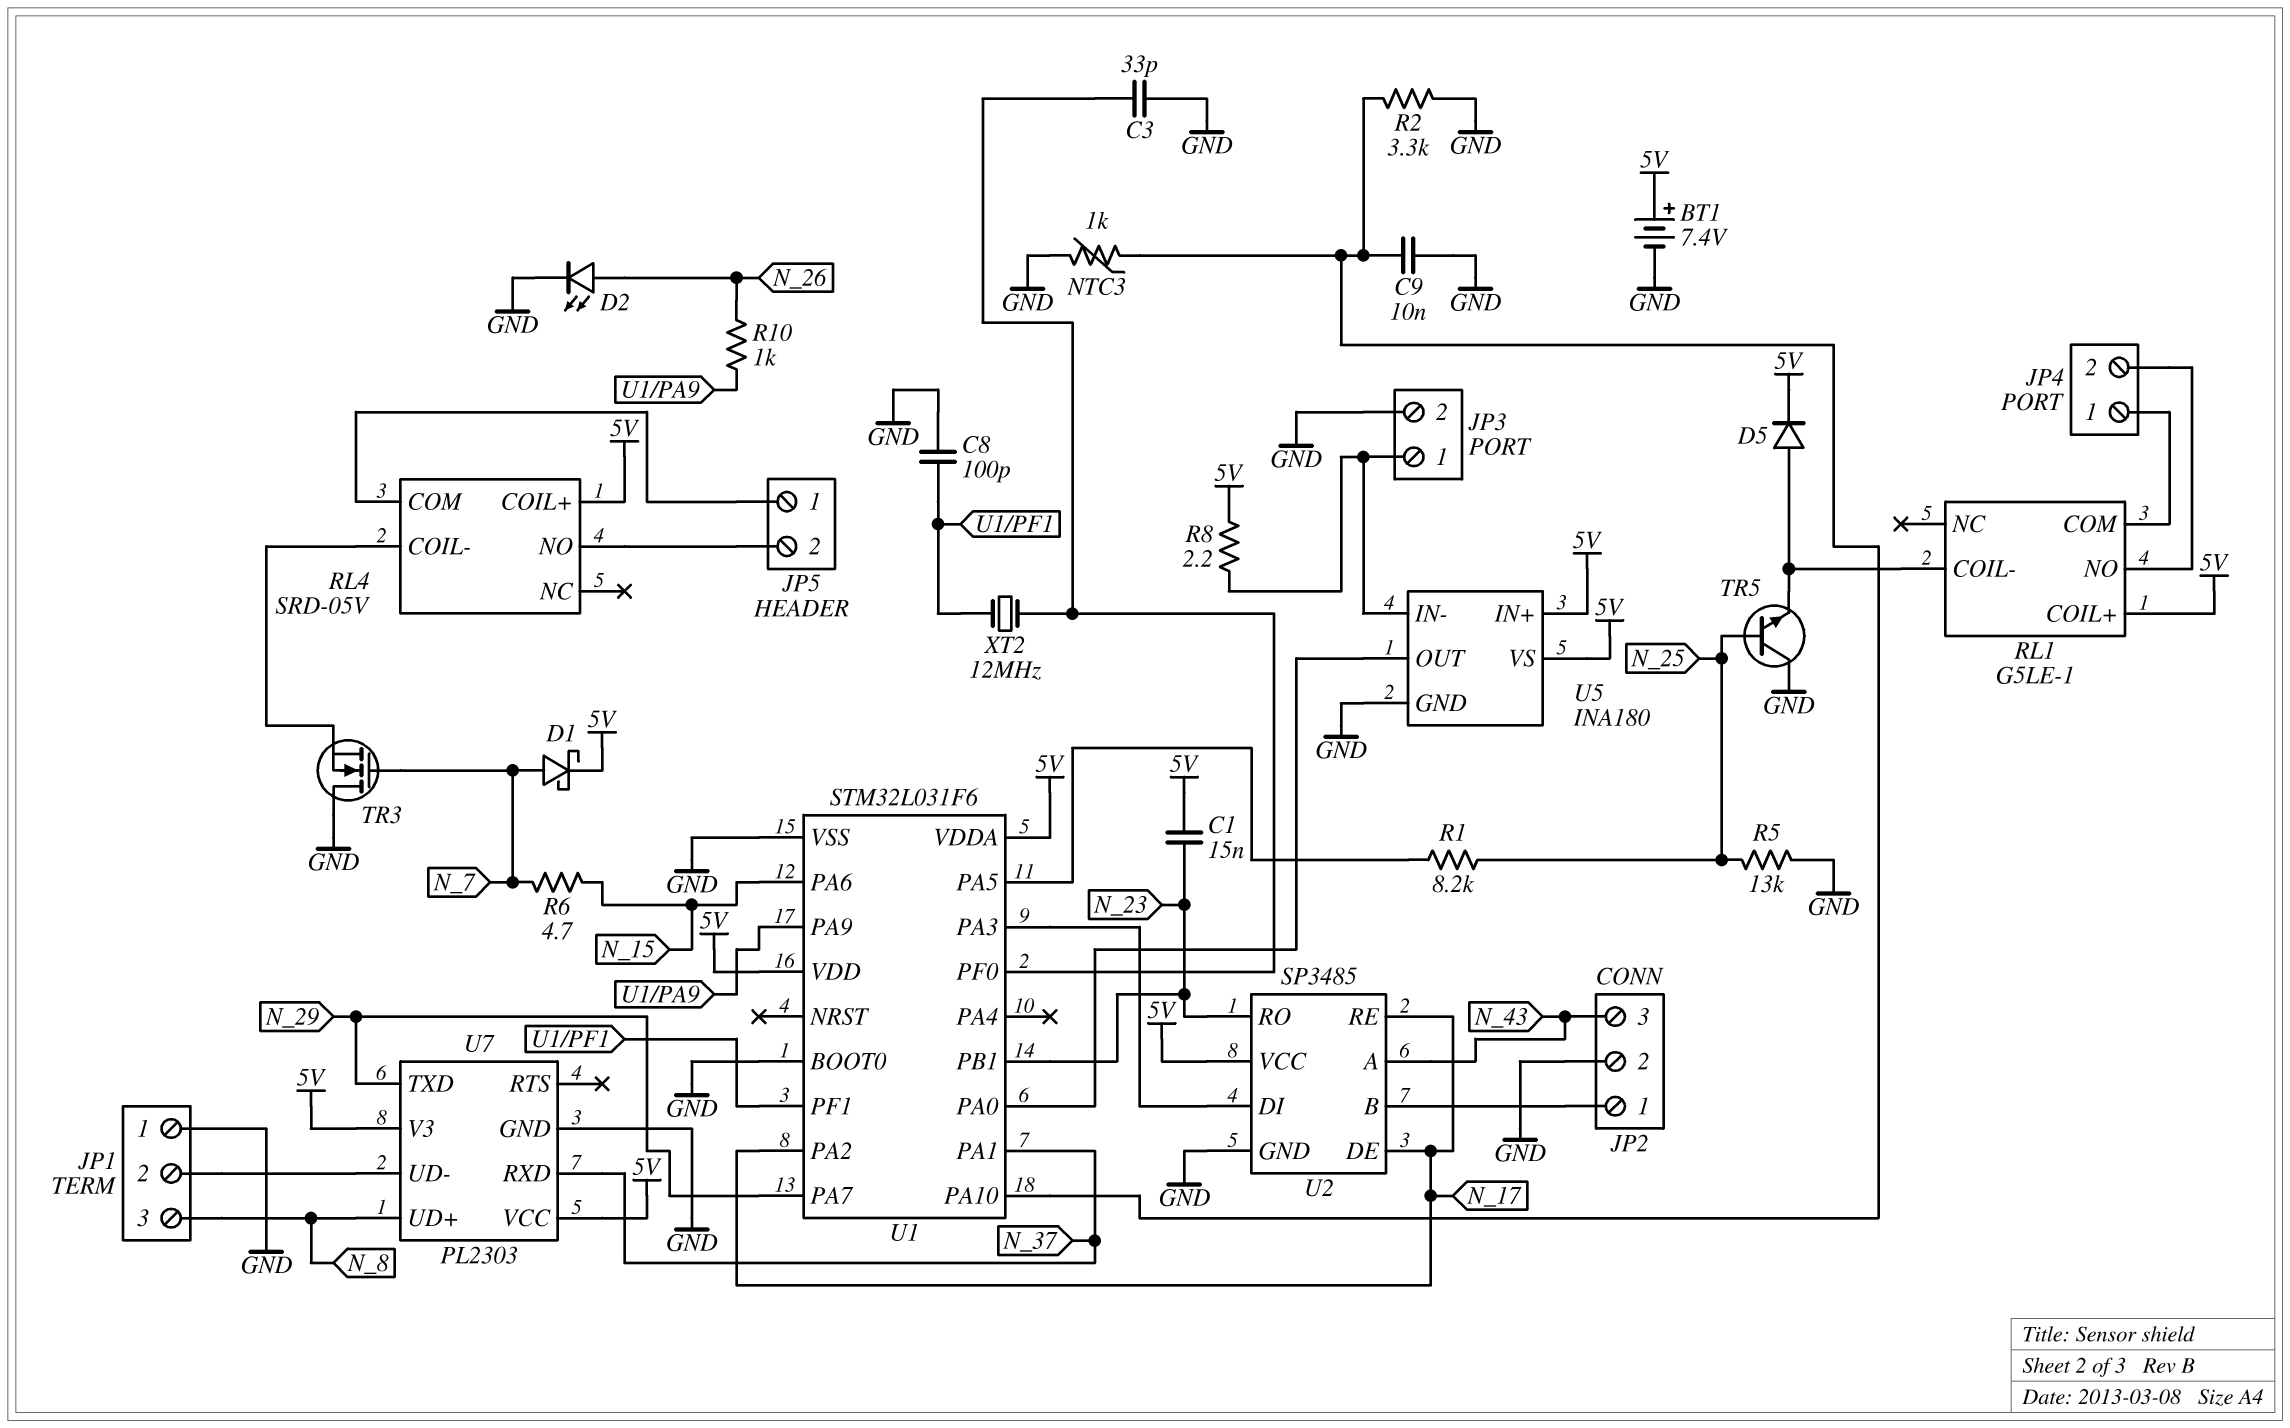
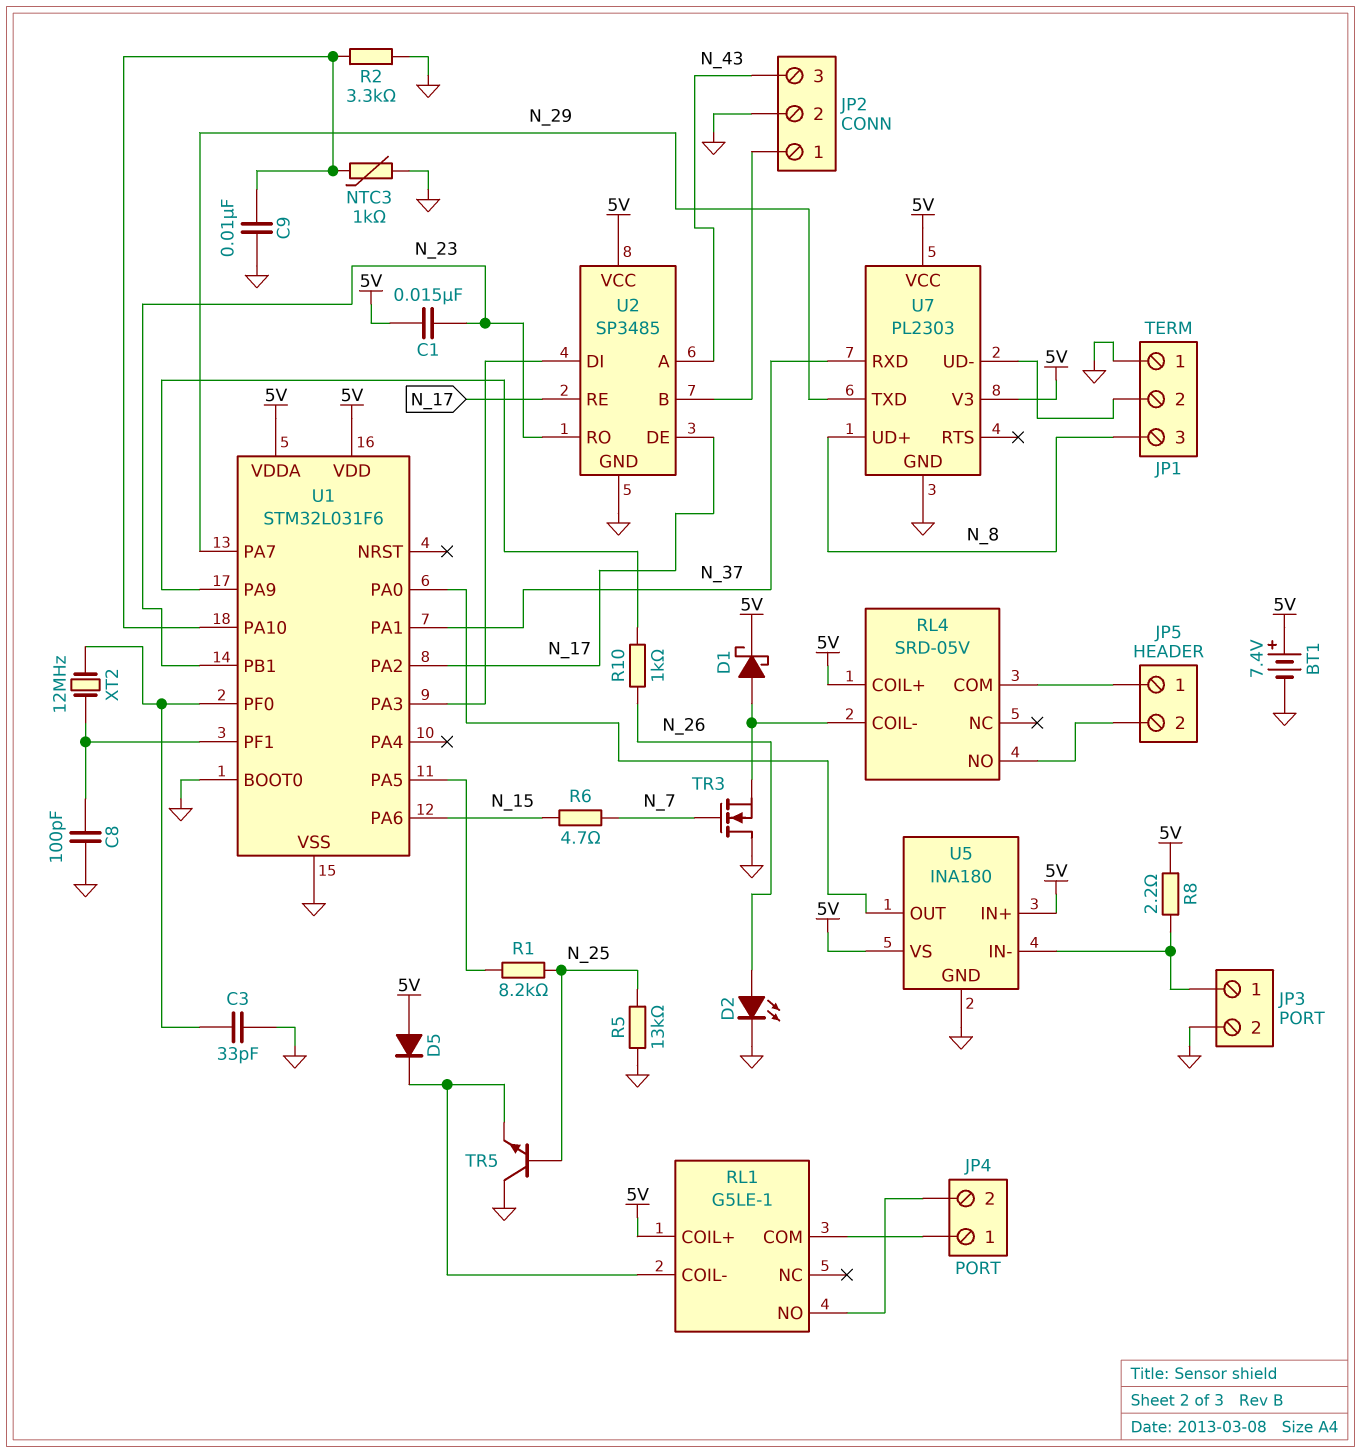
D1: schottky (A N_7, K 5V) -> schottky (A RL4/COIL-, K 5V)
D5: diode (A RL1/COIL-, K 5V) -> diode (A 5V, K RL1/COIL-)

